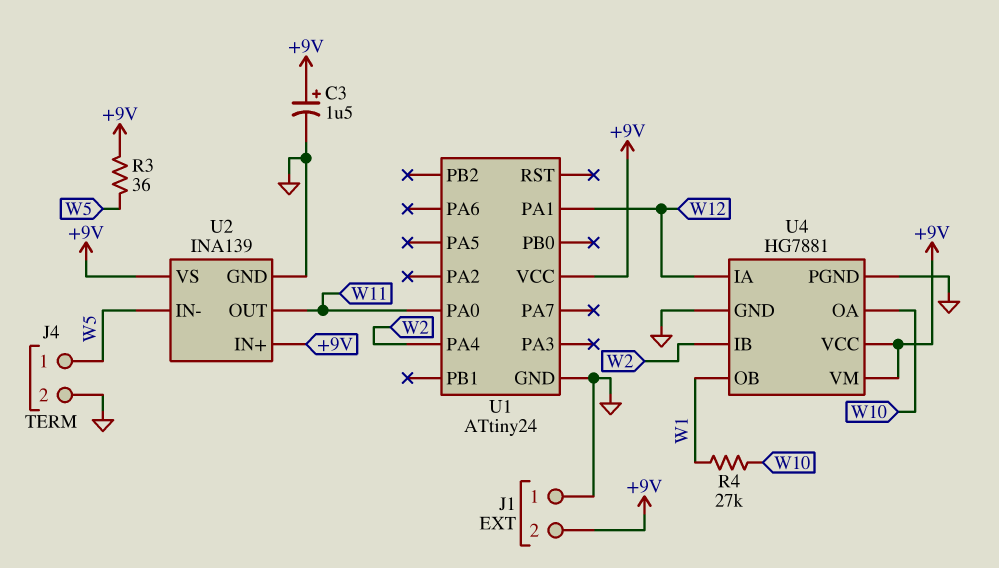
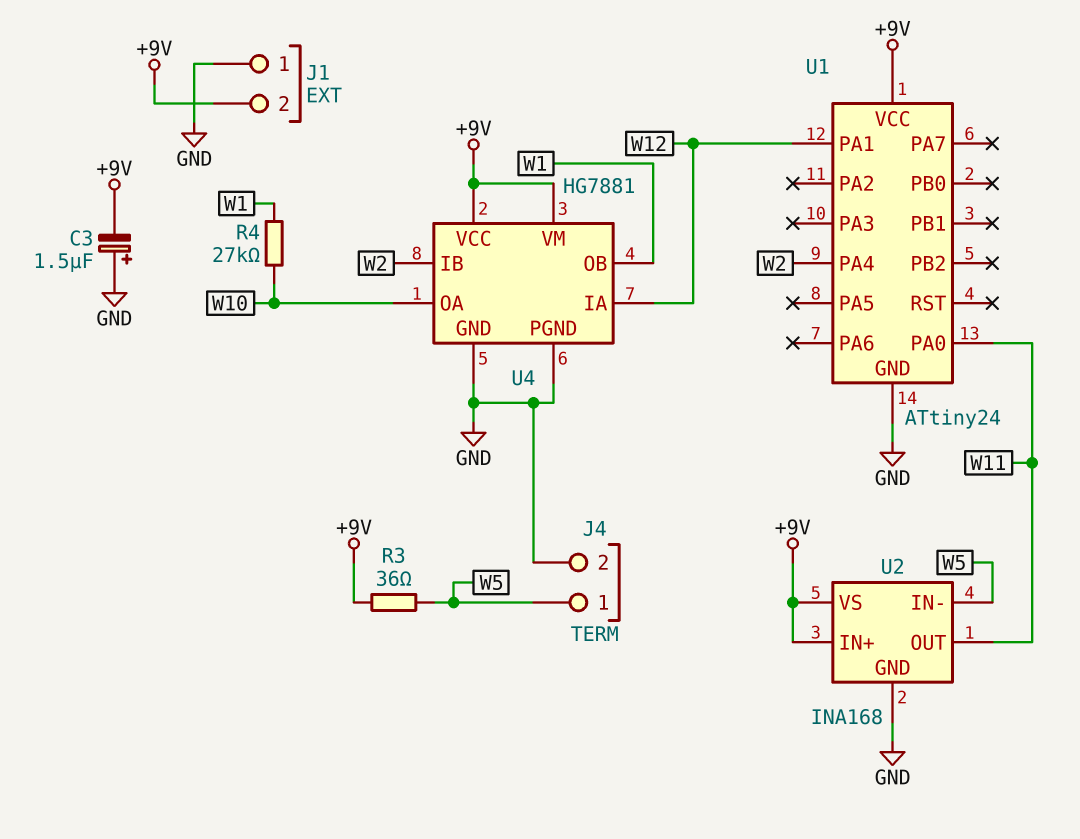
C3: 1.5uF (plus +9V, minus GND) -> 1.5uF (plus GND, minus +9V)
U2: INA139 -> INA168

